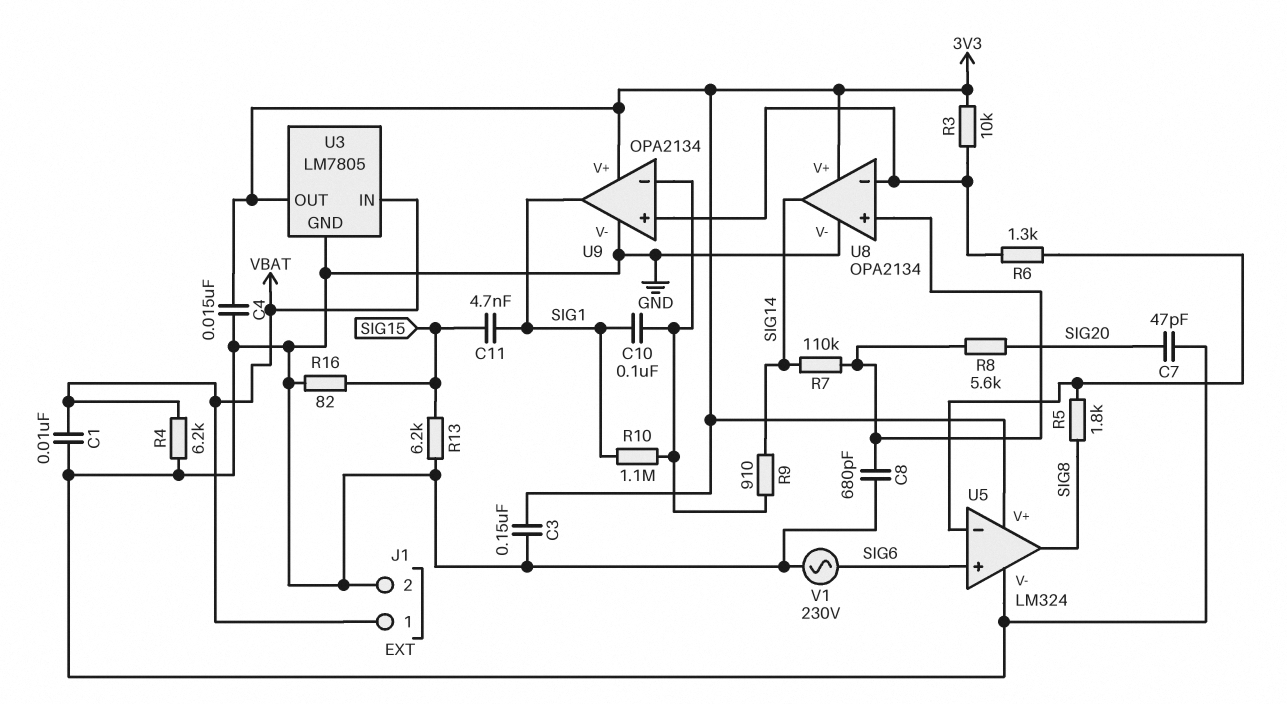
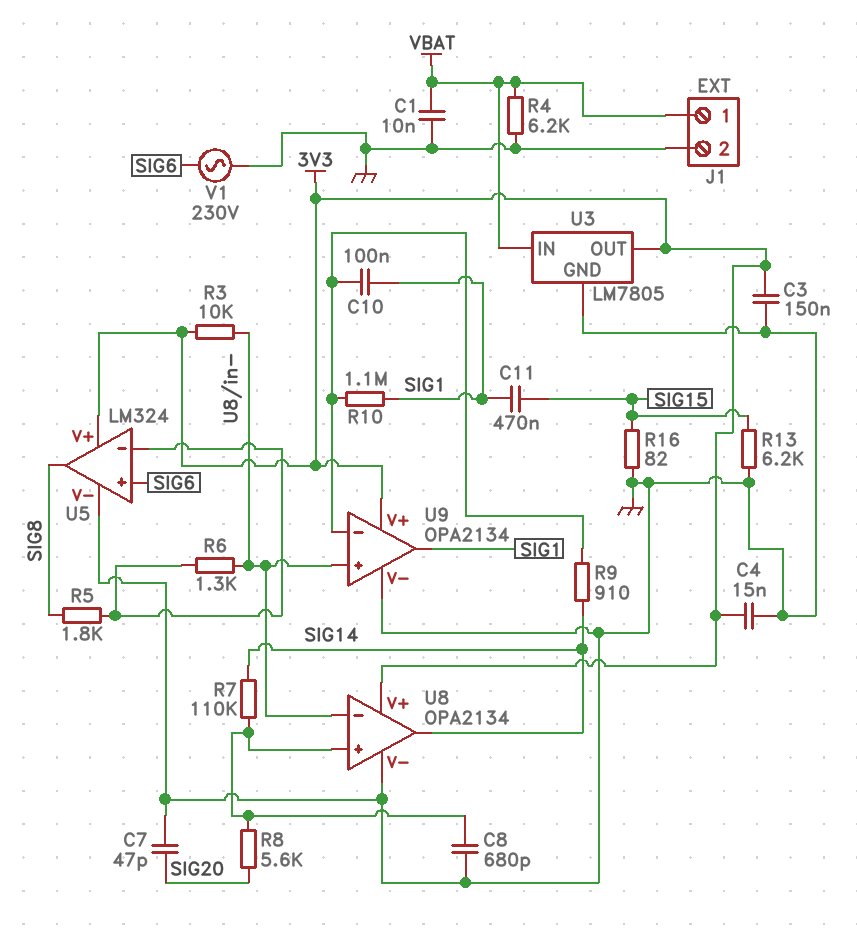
C11: 4.7nF (SIG1, SIG15) -> 470nF (SIG1, SIG15)

